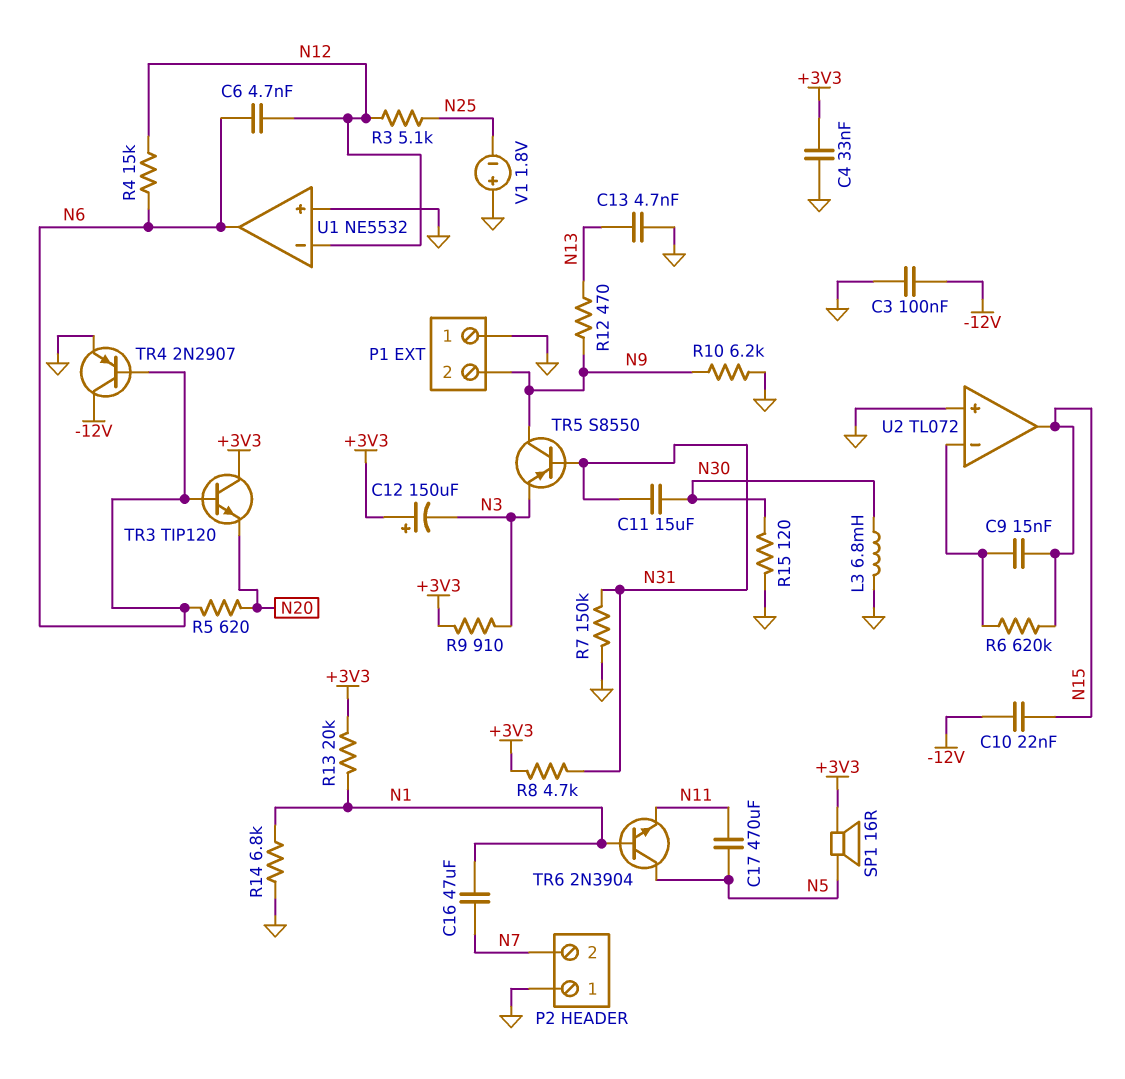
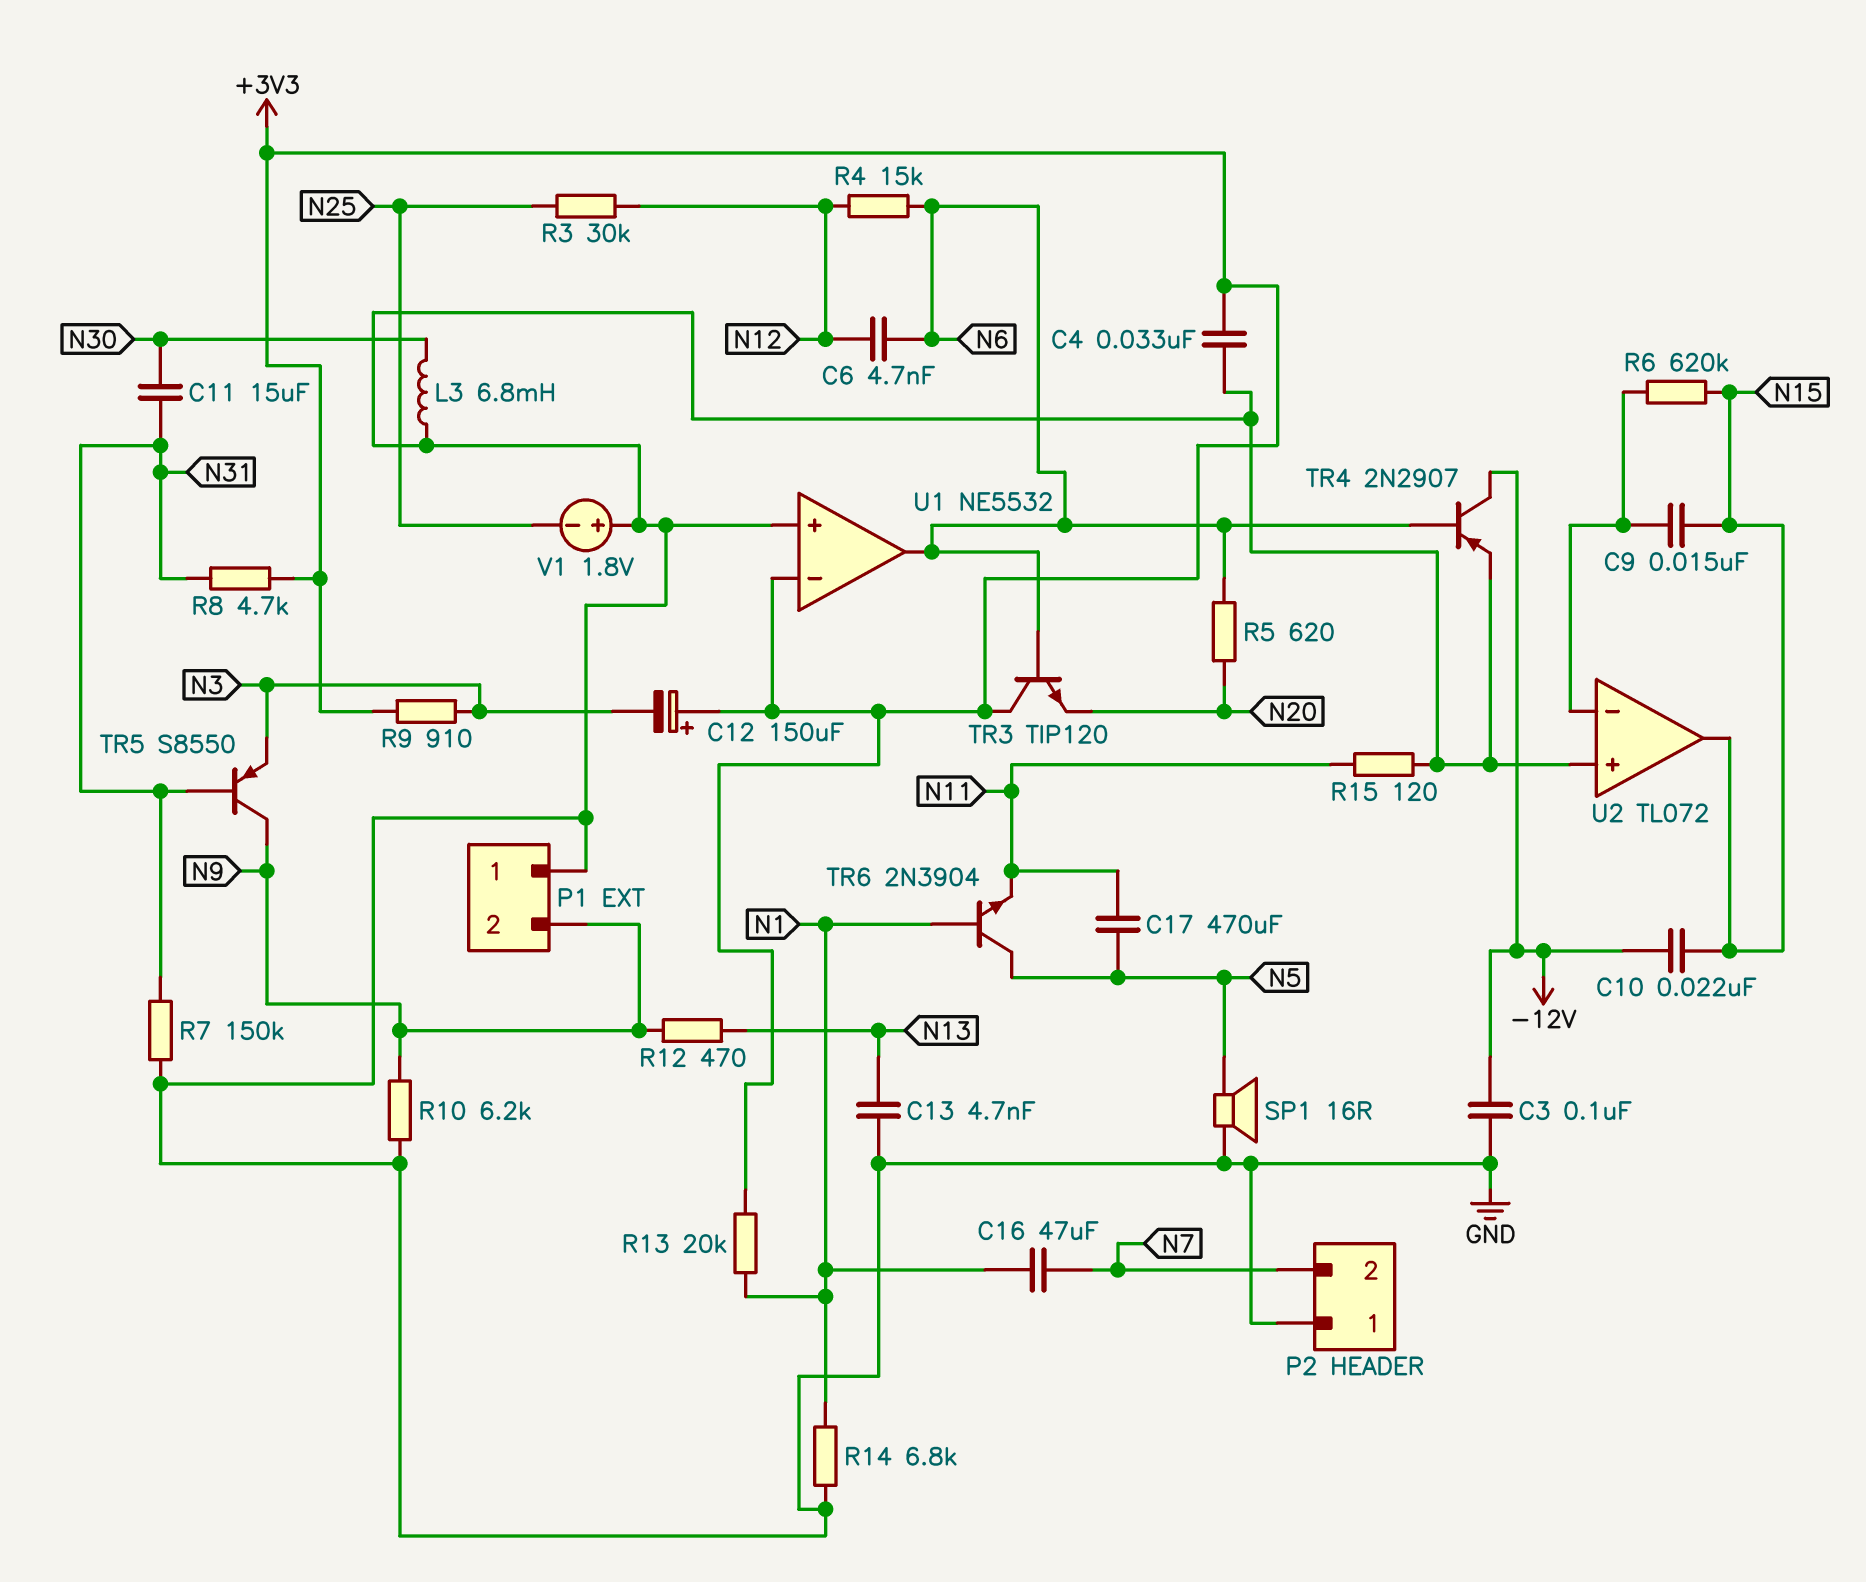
R3: 5.1k (N12, N25) -> 30k (N12, N25)
R15: 120 (GND, N30) -> 120 (GND, N11)
SP1: speaker 16R (+3V3, N5) -> speaker 16R (GND, N5)
U1 pin in-: N12 -> +3V3

